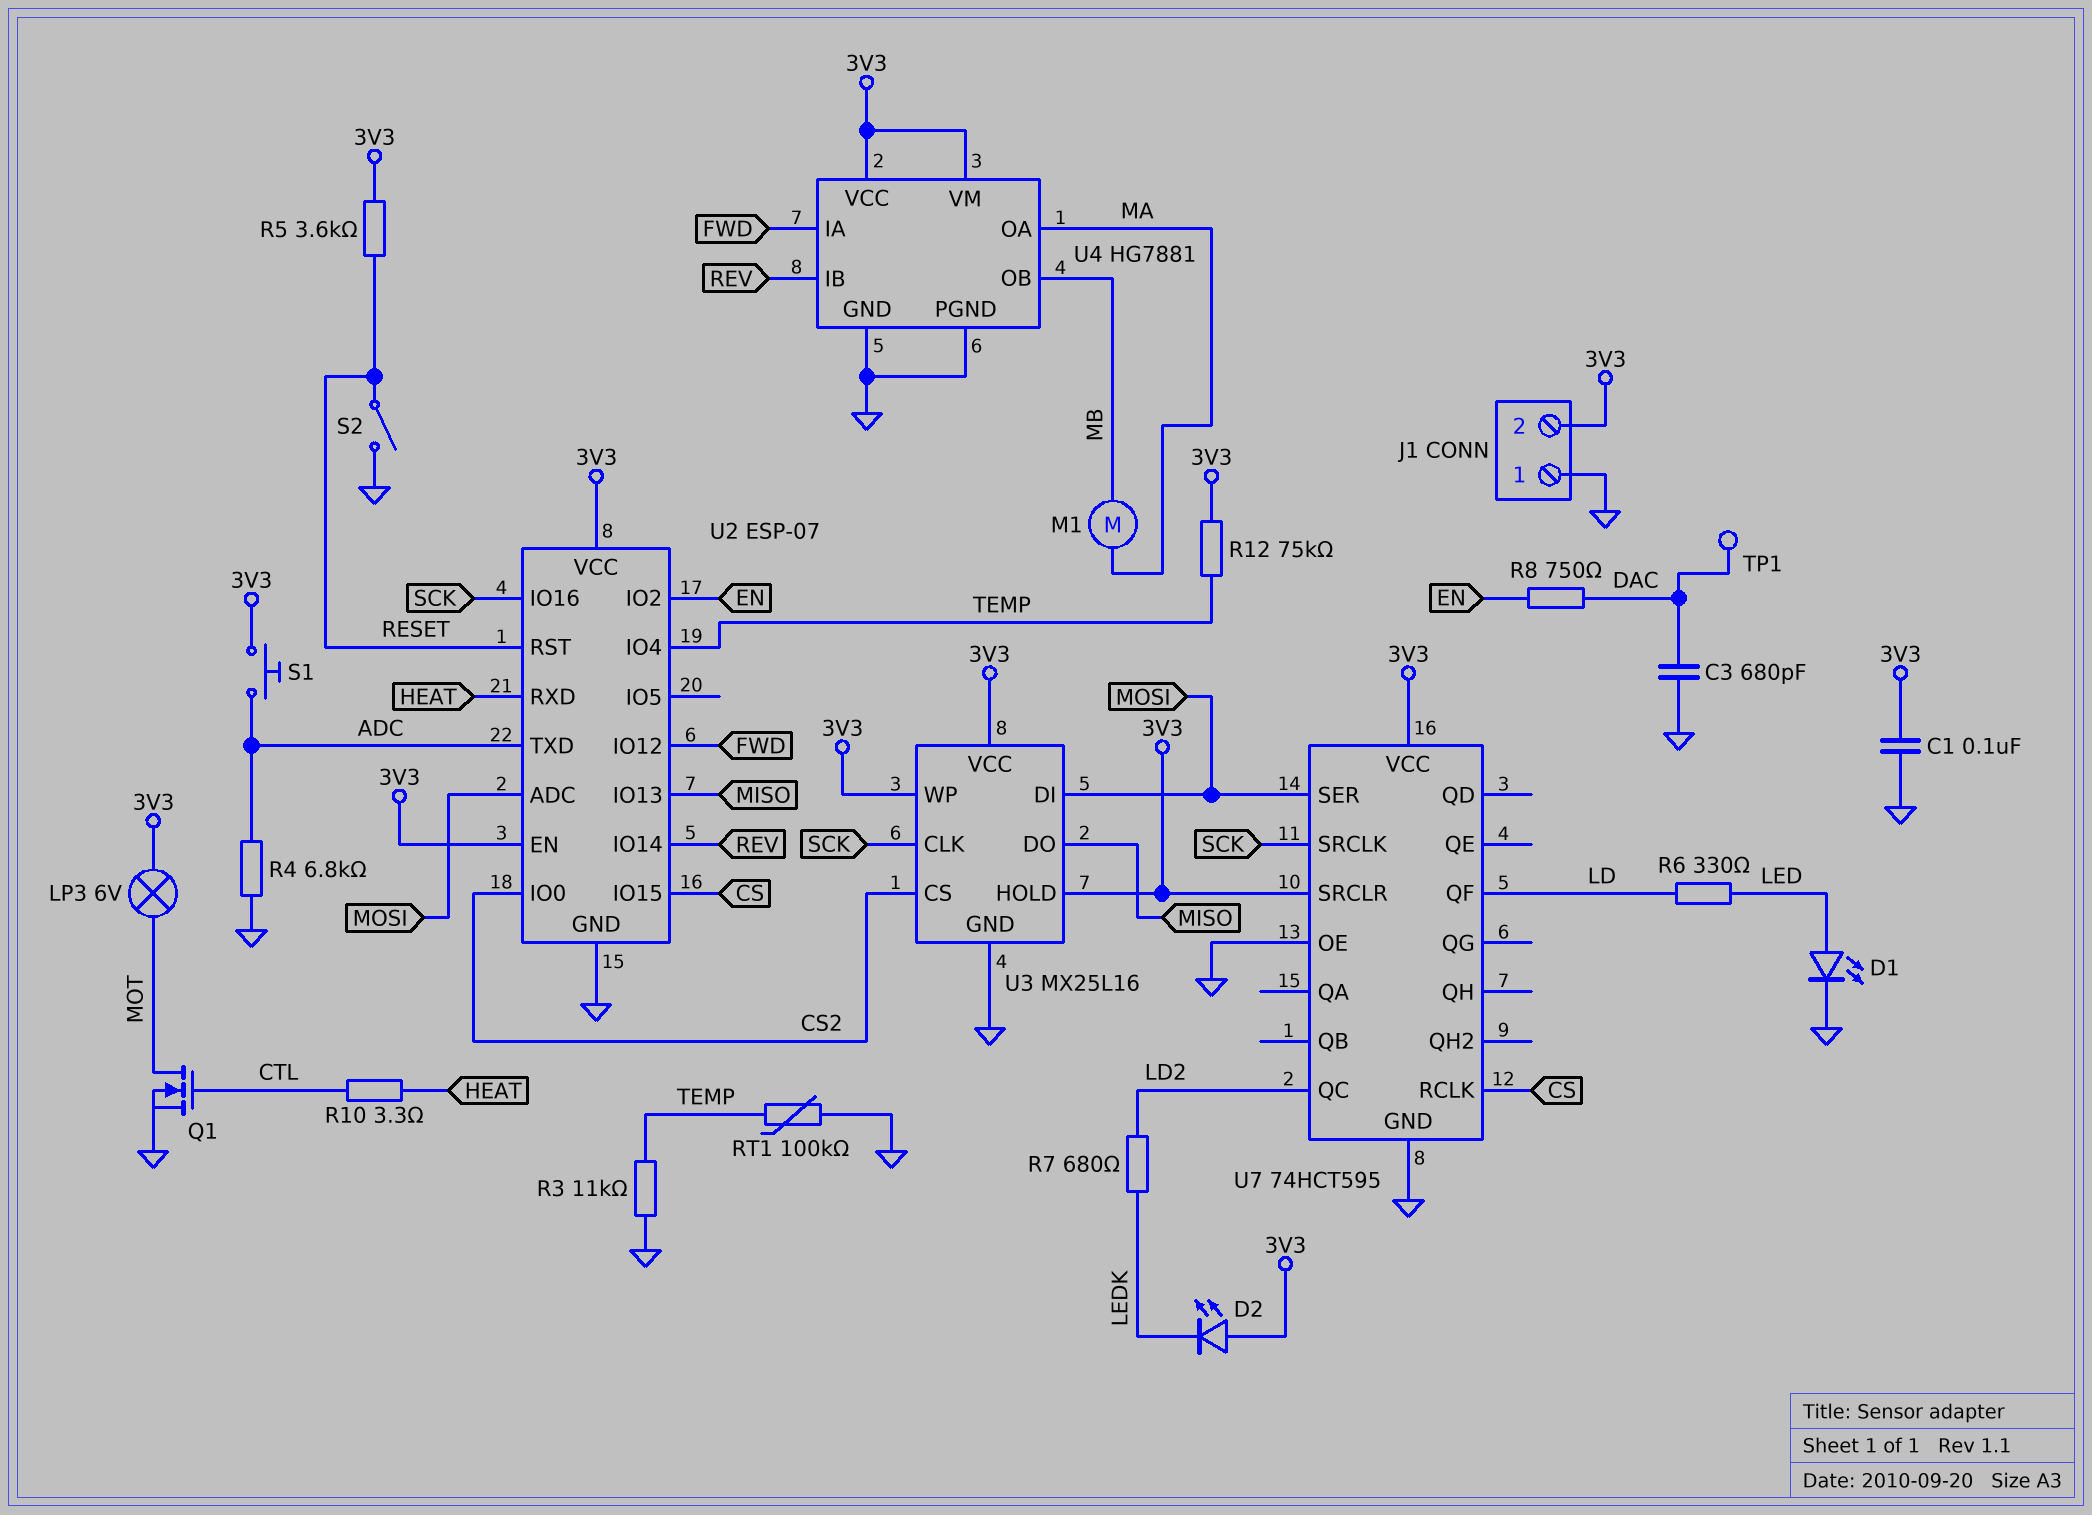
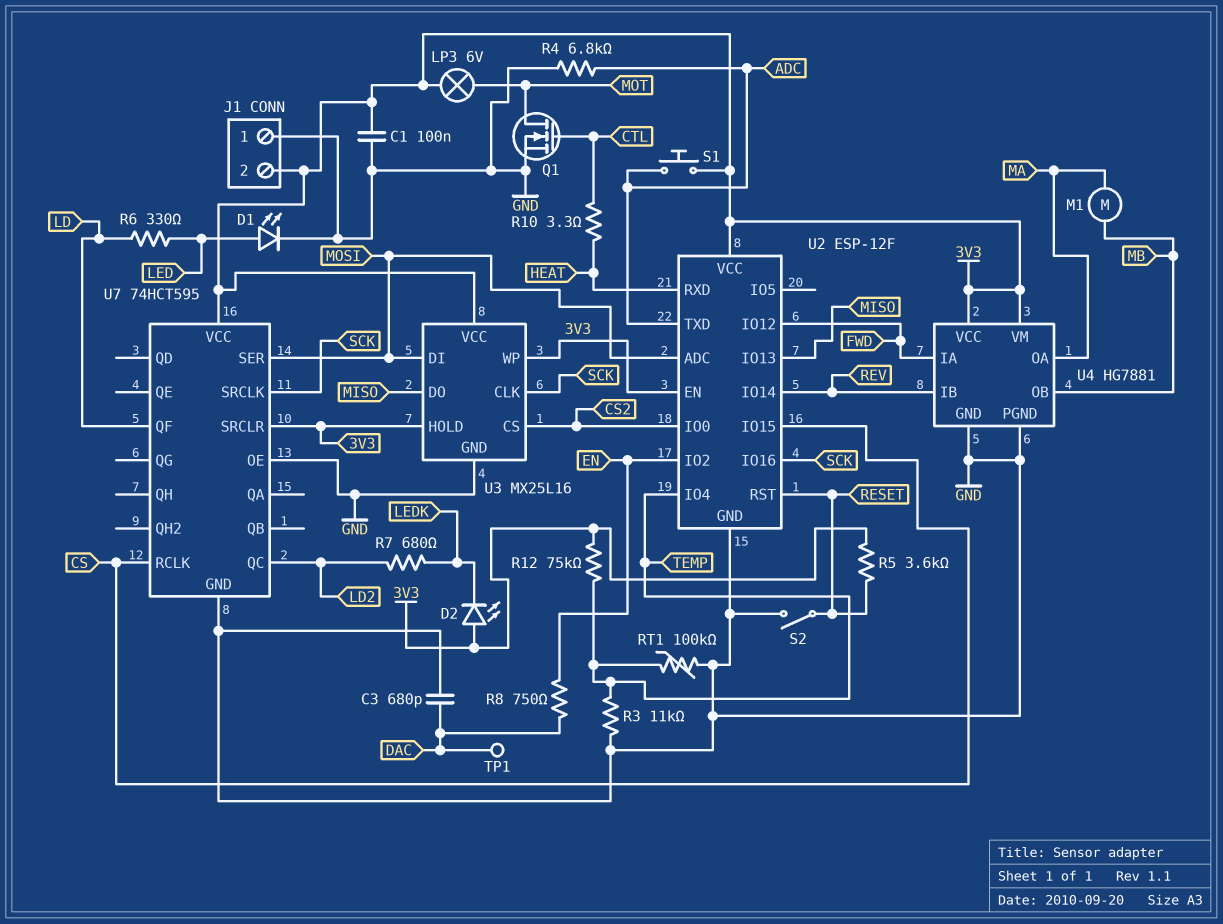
U2: ESP-07 -> ESP-12F

